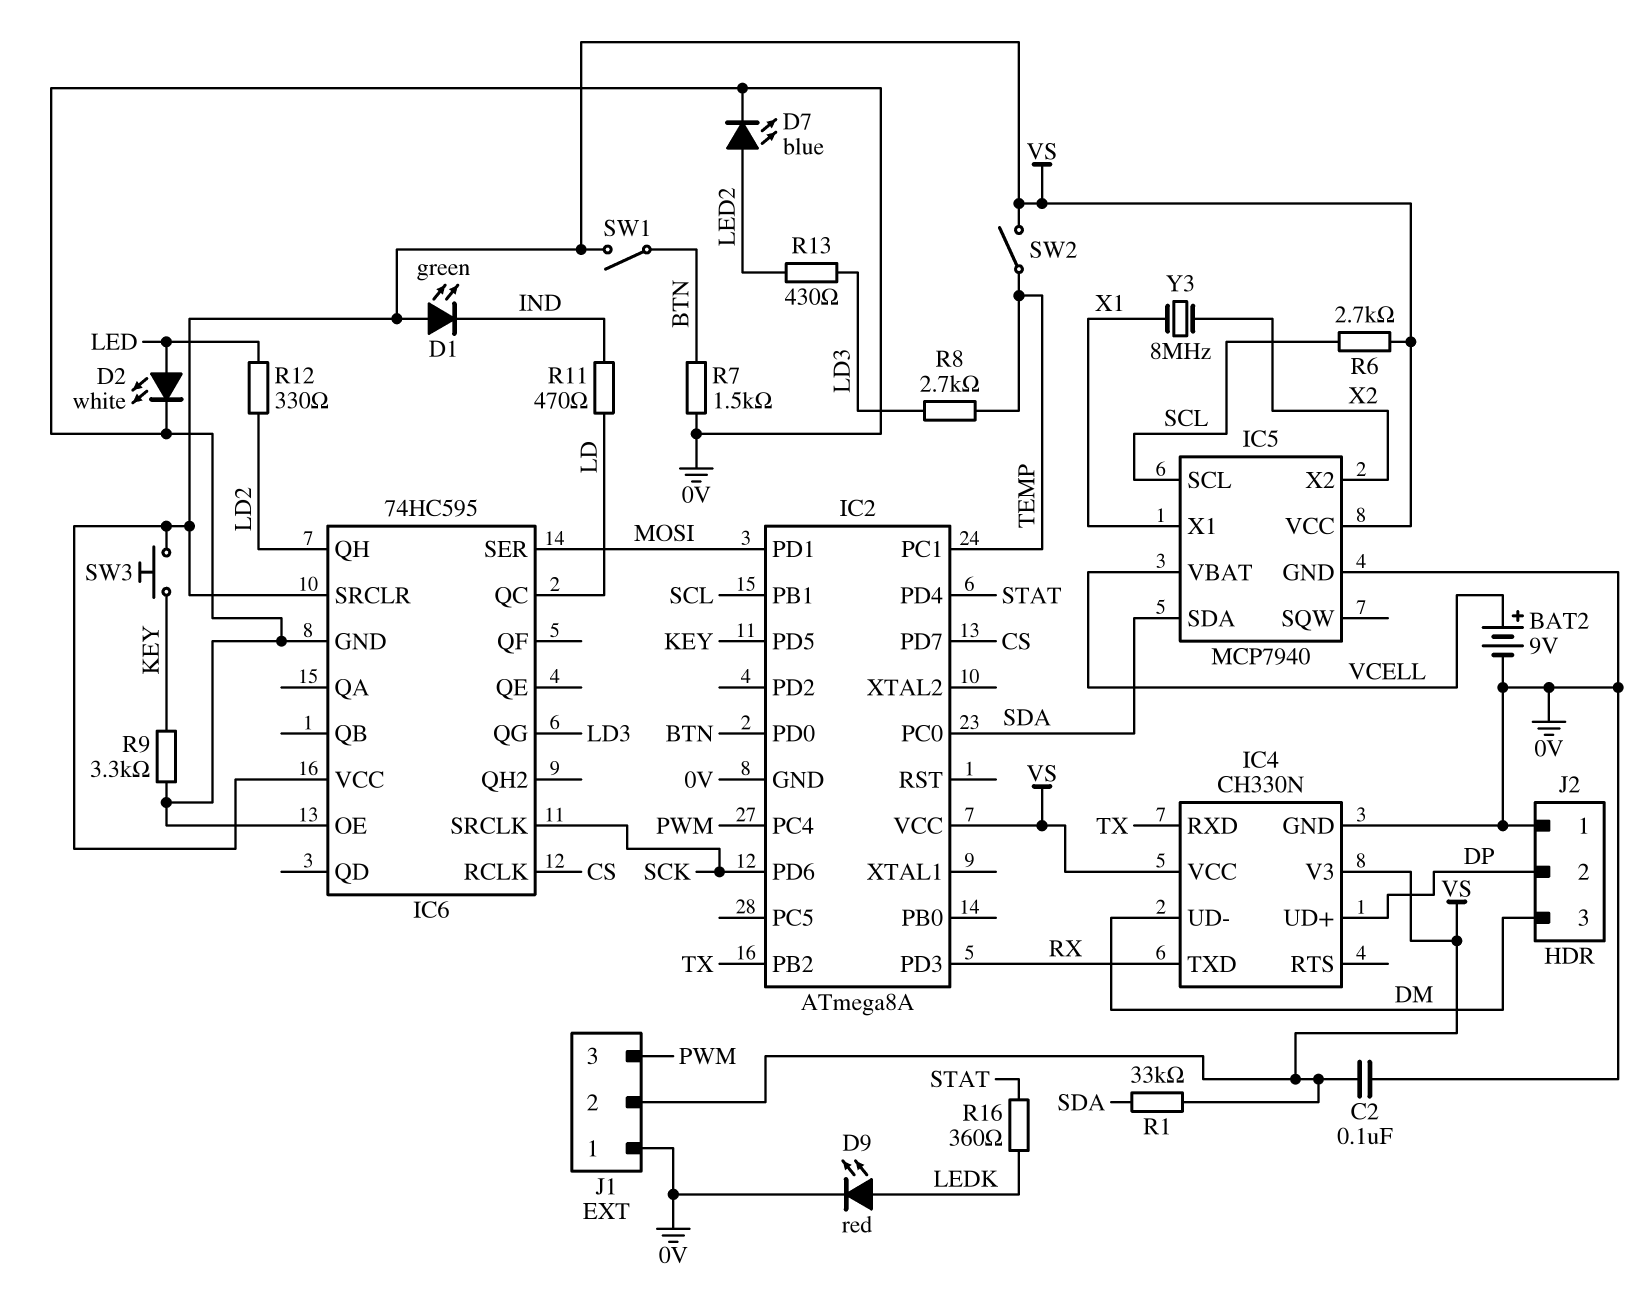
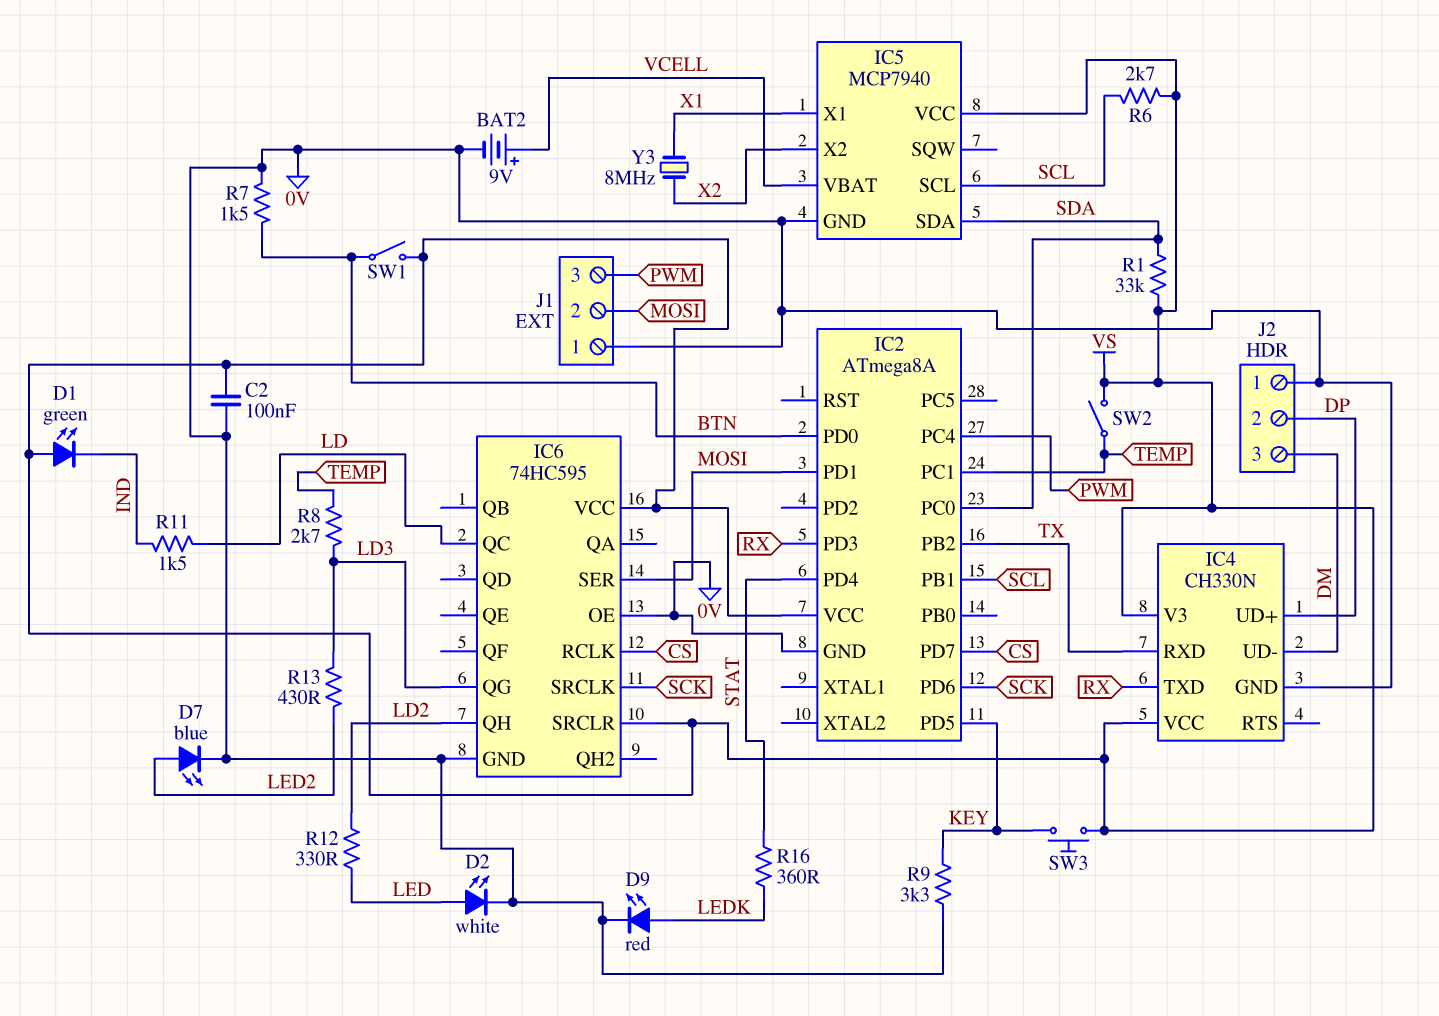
J1 pin 2: VS -> MOSI
R11: 470 (IND, LD) -> 1.5k (IND, LD)

